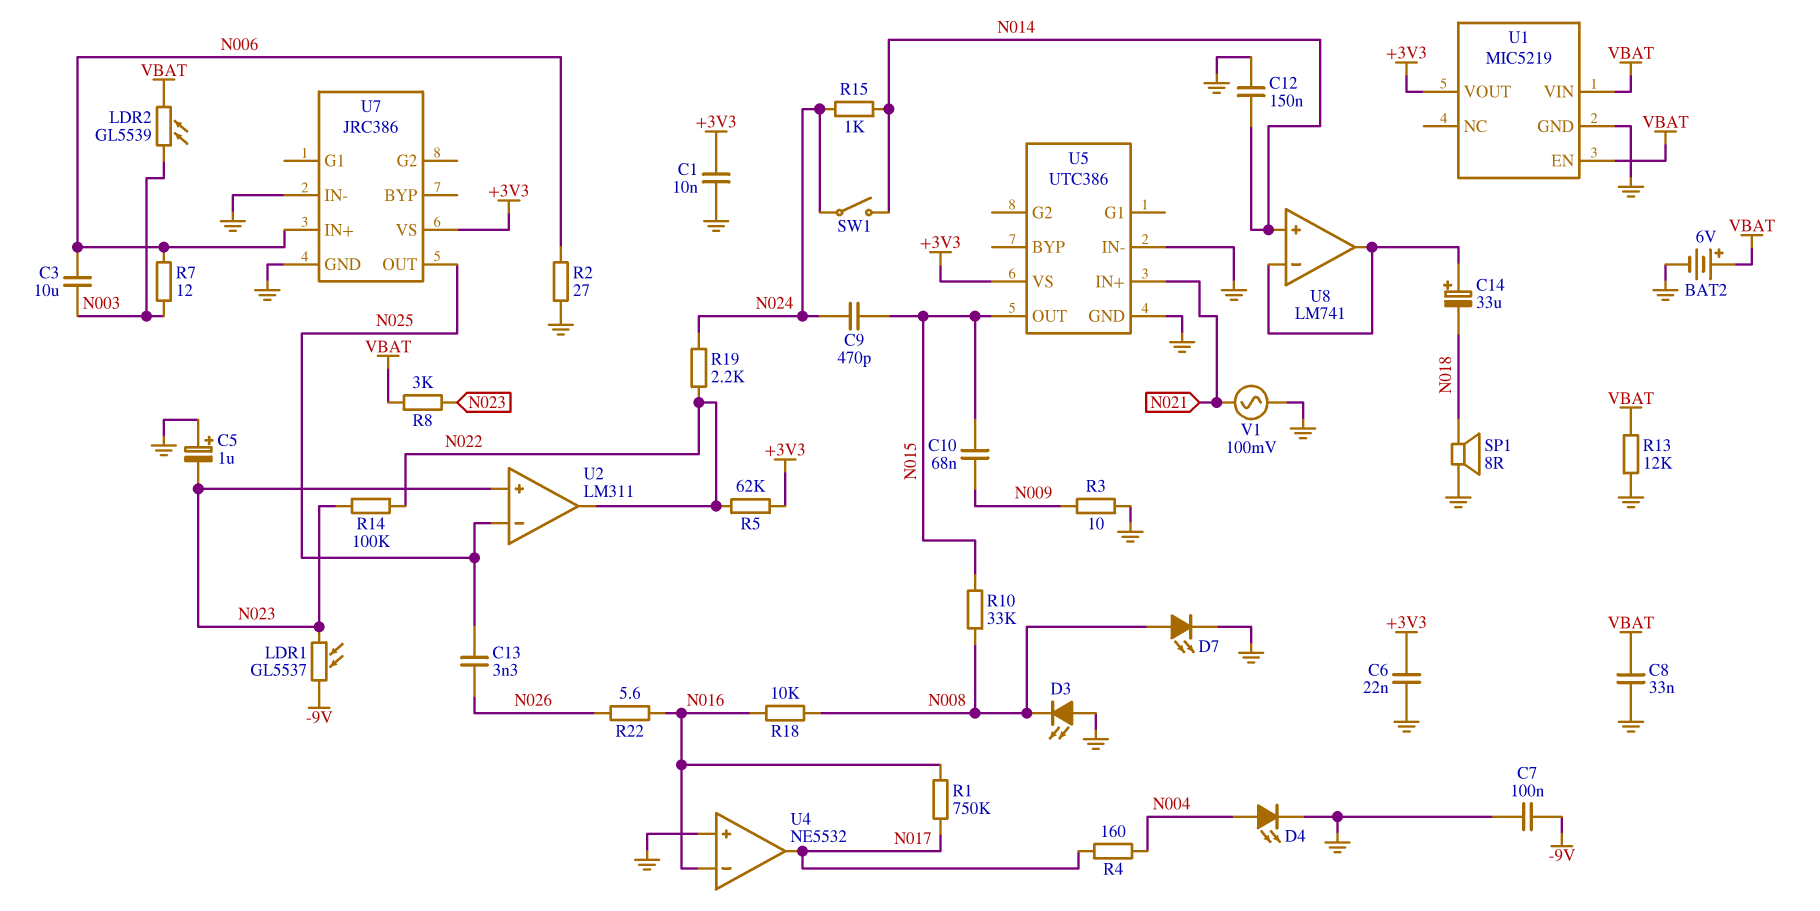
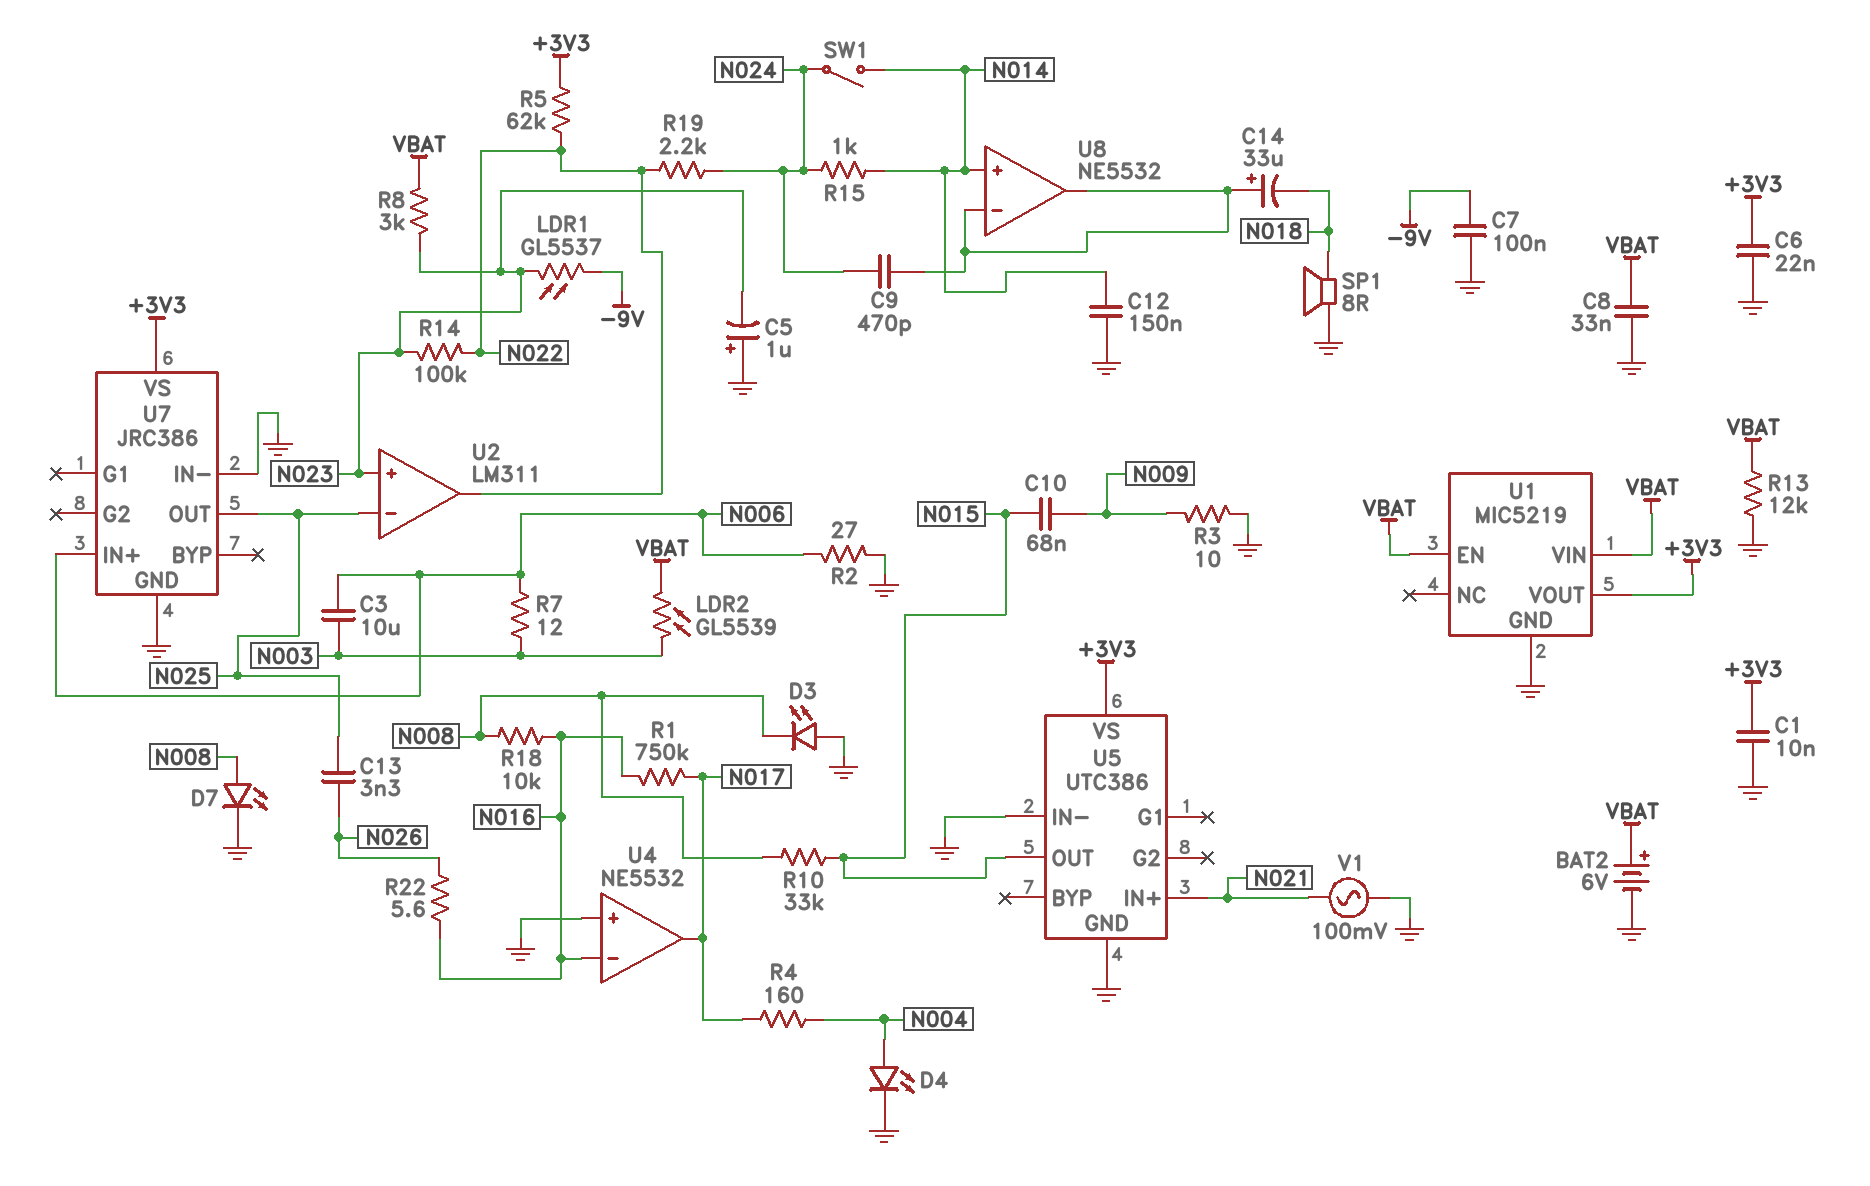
C9: 470pF (N015, N024) -> 470pF (N024, U8/in-)
U8: LM741 -> NE5532

